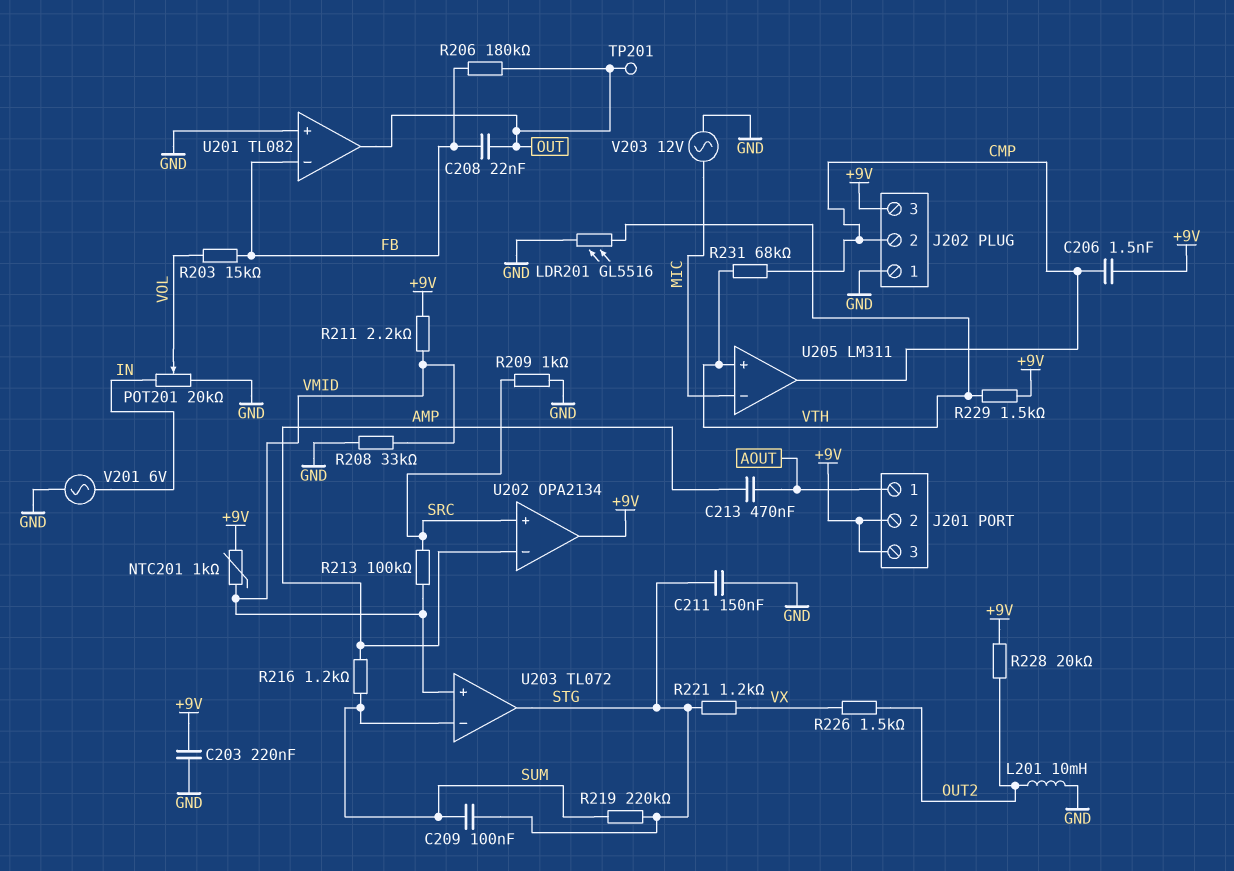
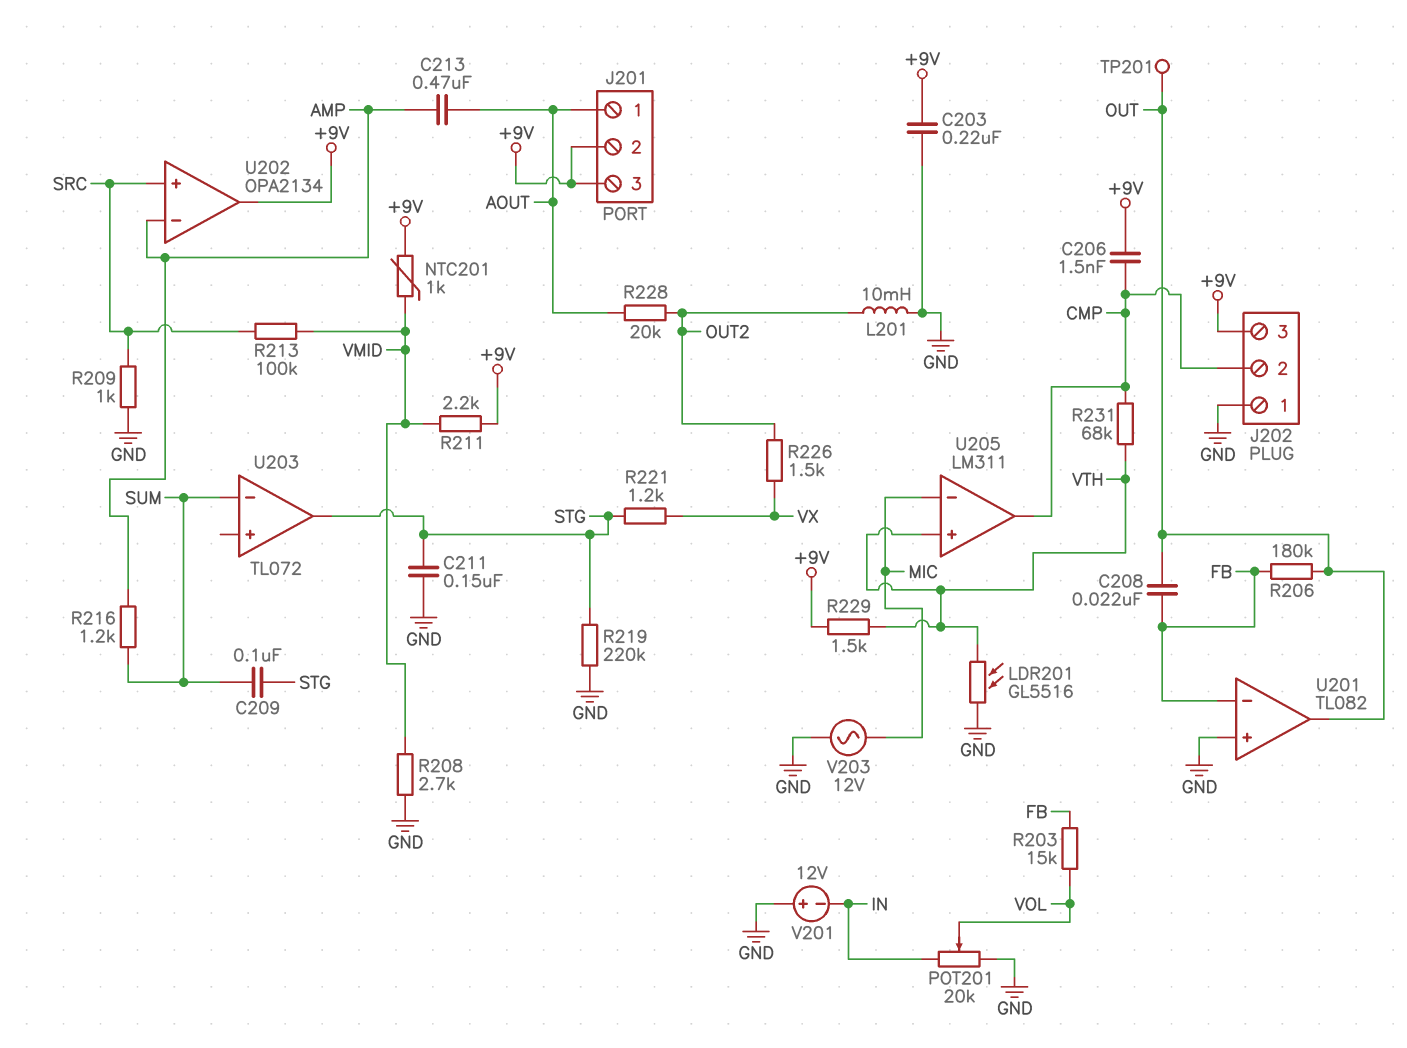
R208: 33k (GND, VMID) -> 2.7k (GND, VMID)
R219: 220k (STG, SUM) -> 220k (GND, STG)
R228: 20k (+9V, OUT2) -> 20k (AOUT, OUT2)
U203 pin in+: VMID -> none
V201: AC 6V (GND, IN) -> 12V (plus GND, minus IN)

